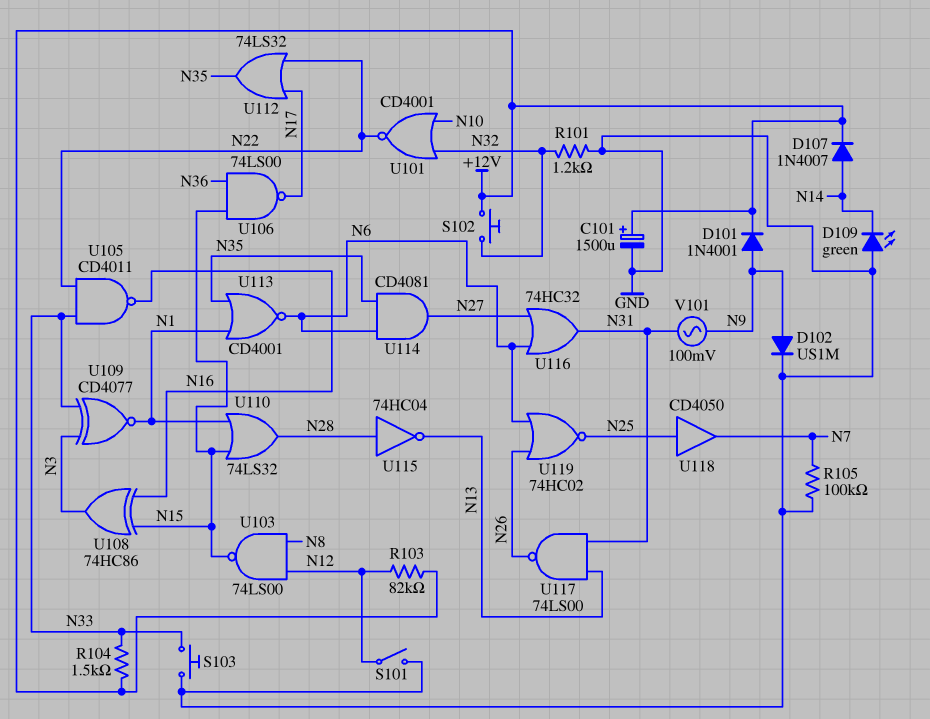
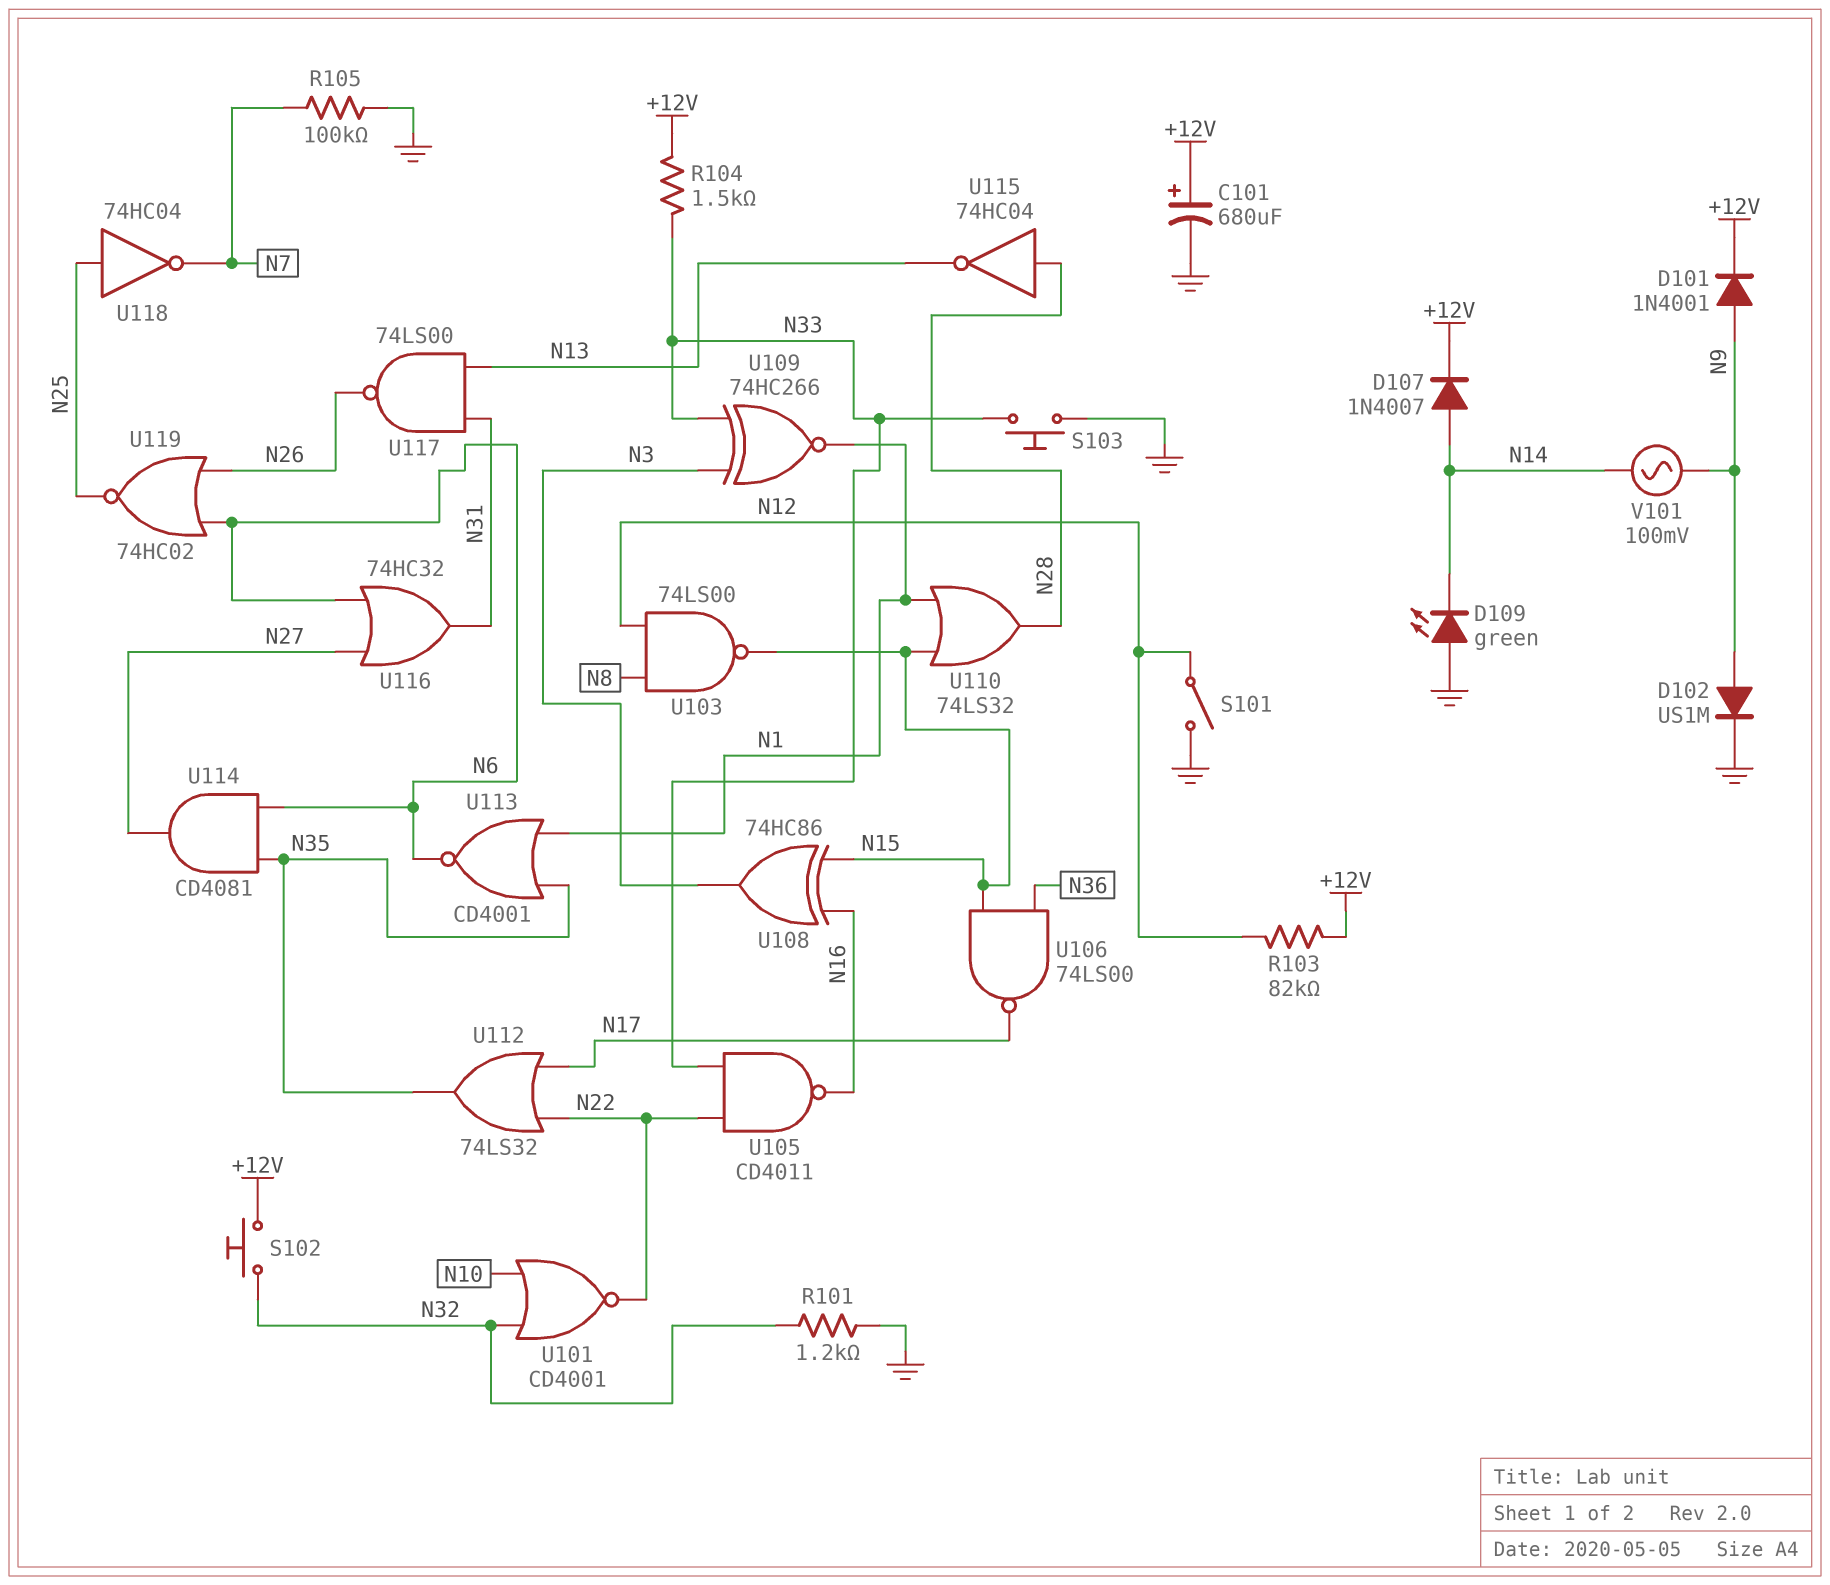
C101: 1500uF (plus +12V, minus GND) -> 680uF (plus +12V, minus GND)
U109: XNOR CD4077 (in N3, in N33, out N1) -> XNOR 74HC266 (in N3, in N33, out N1)
U118: buffer CD4050 (in N25, out N7) -> NOT 74HC04 (in N25, out N7)
V101: AC 100mV (N9, N31) -> AC 100mV (N9, N14)

